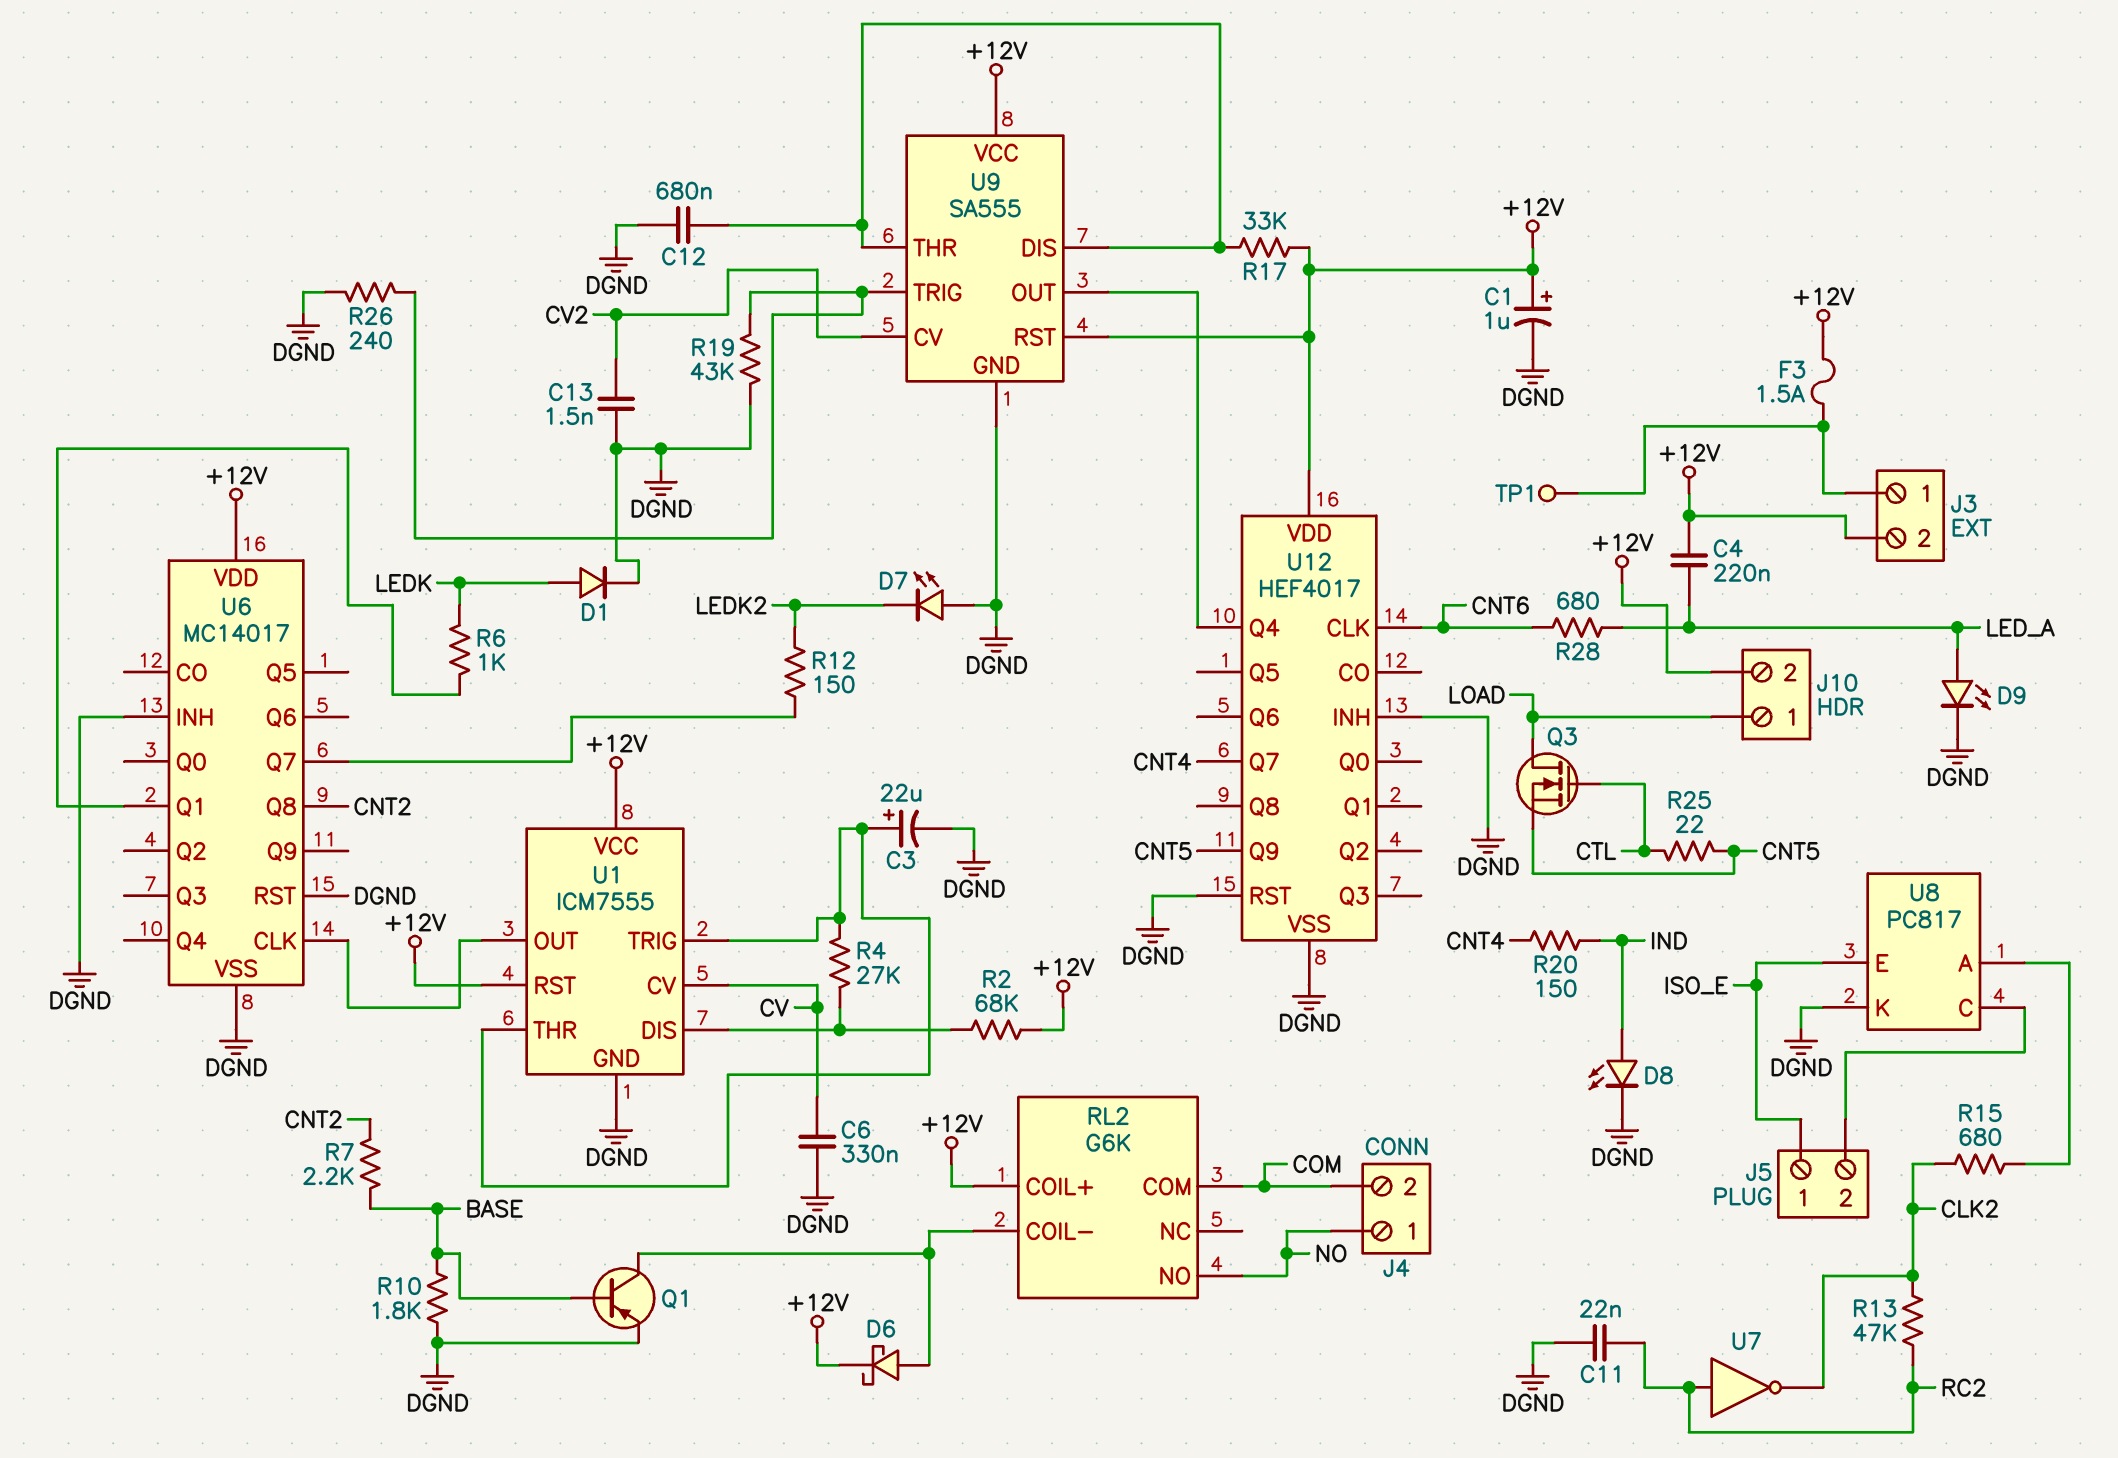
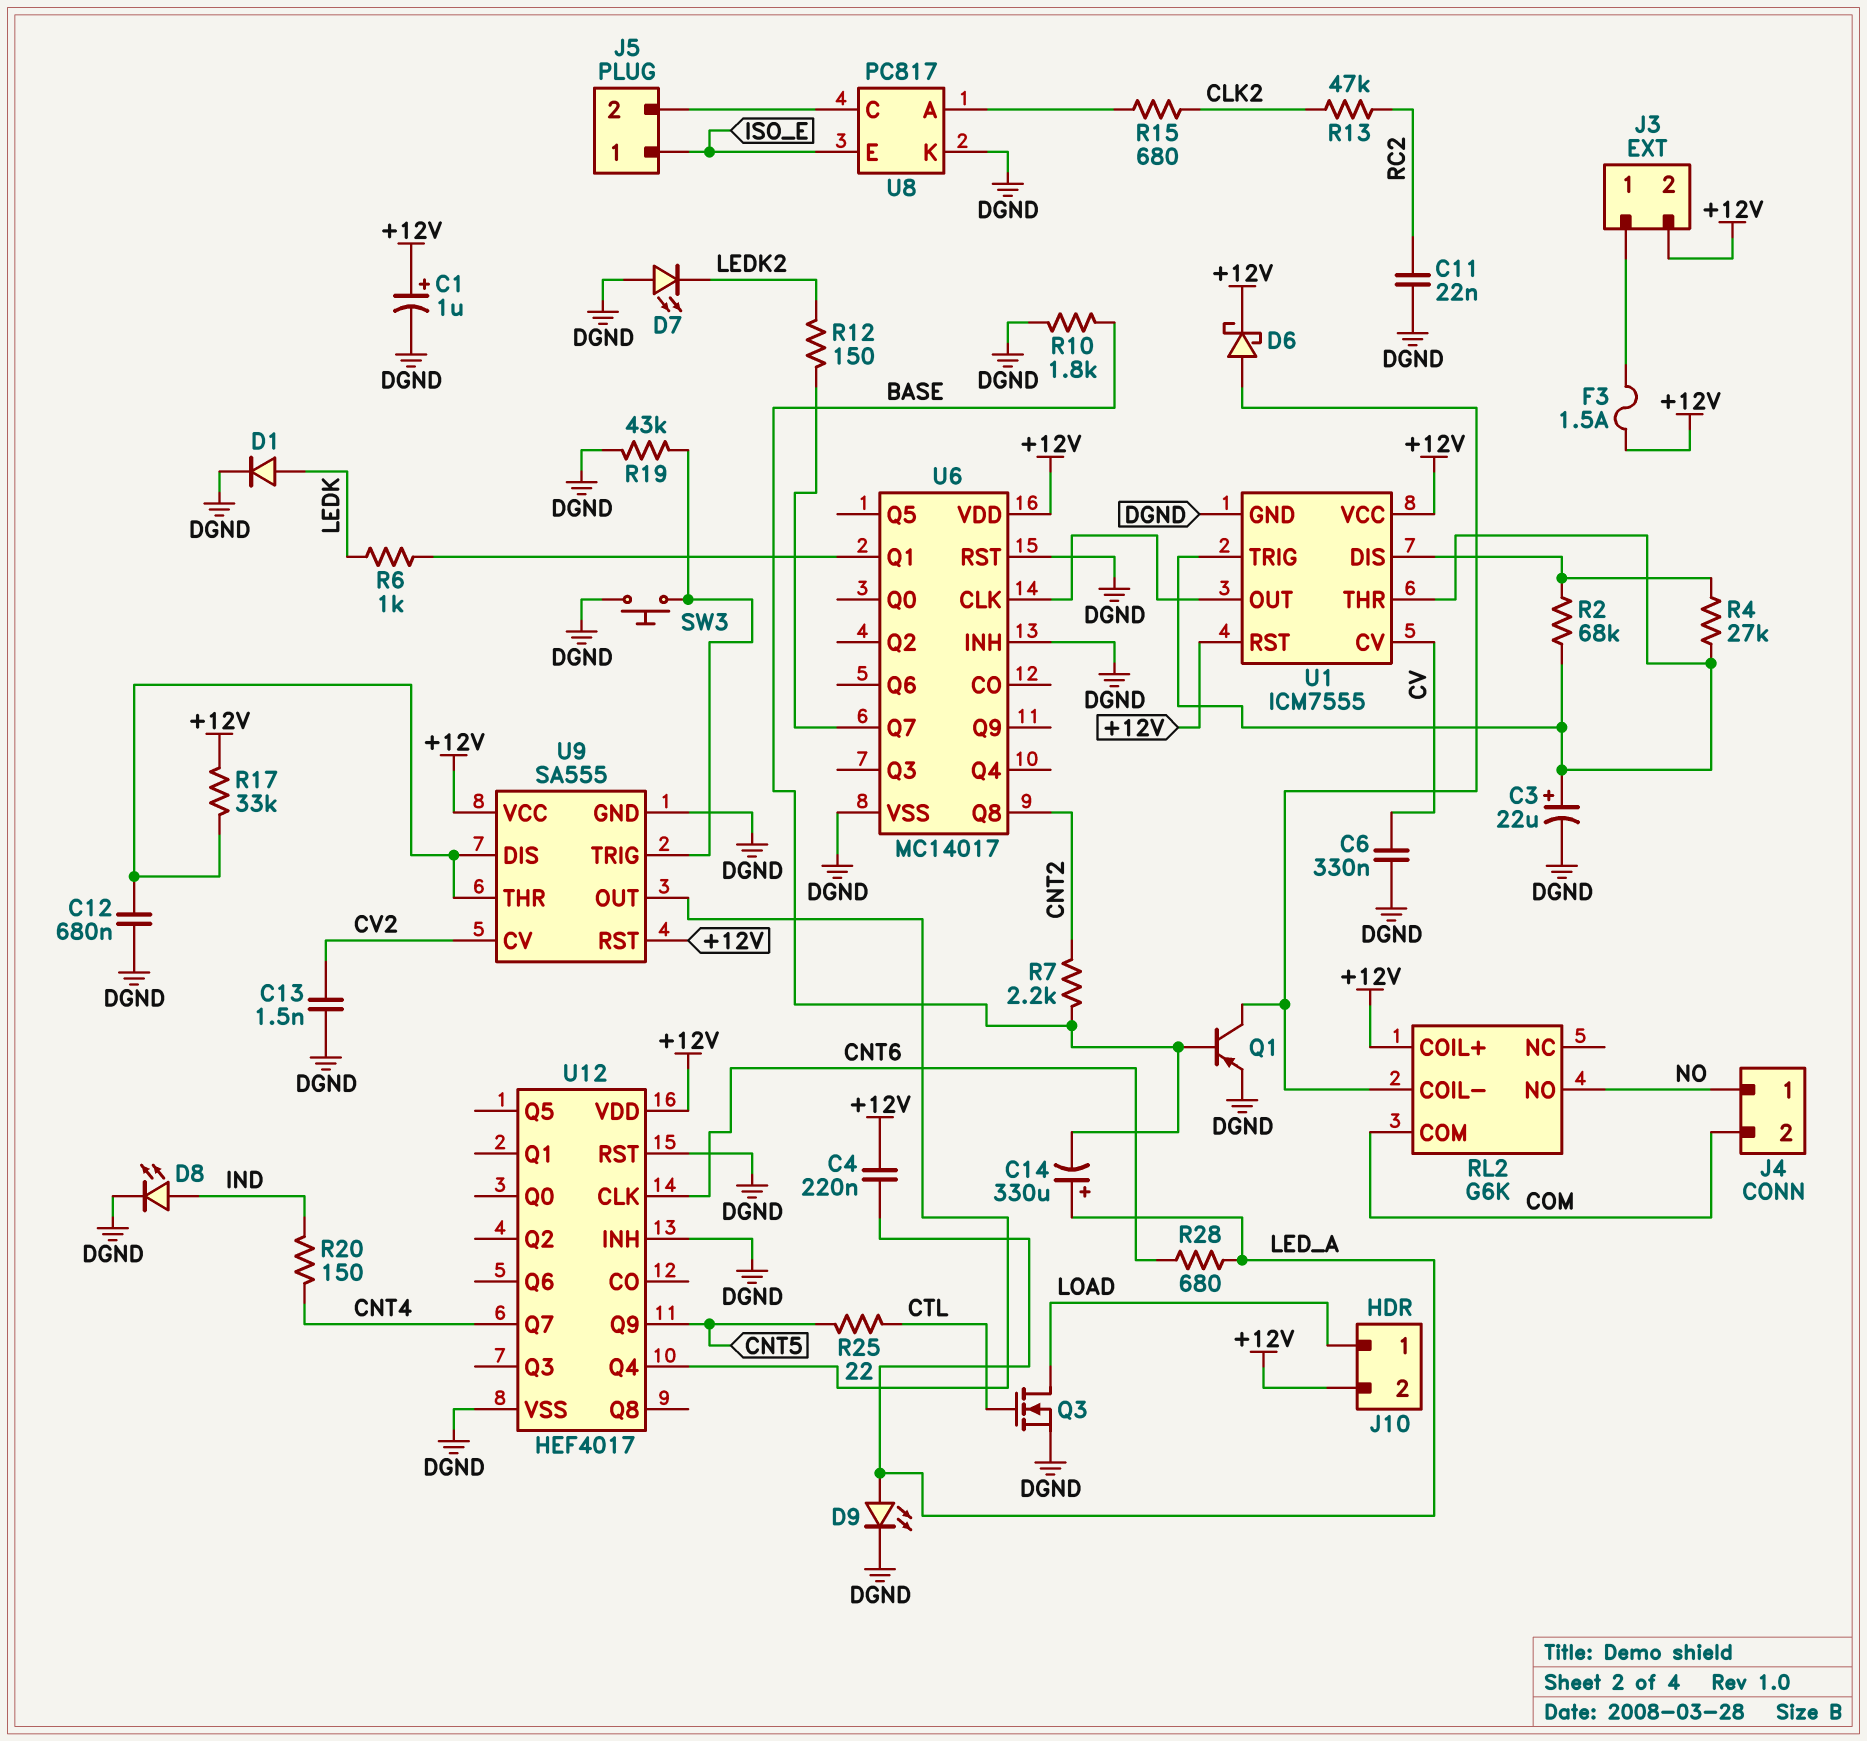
C14: none -> 330uF (plus LED_A, minus BASE)
Q3: NMOS (G CTL, D LOAD, S CNT5) -> NMOS (G CTL, D LOAD, S DGND)
R2: 68k (+12V, U1/DIS) -> 68k (U1/DIS, U1/THR)
R26: 240 (DGND, U9/TRIG) -> none
SW3: none -> button (DGND, U9/TRIG)
TP1: test point (J3/1) -> none
U7: NOT (in RC2, out CLK2) -> none

